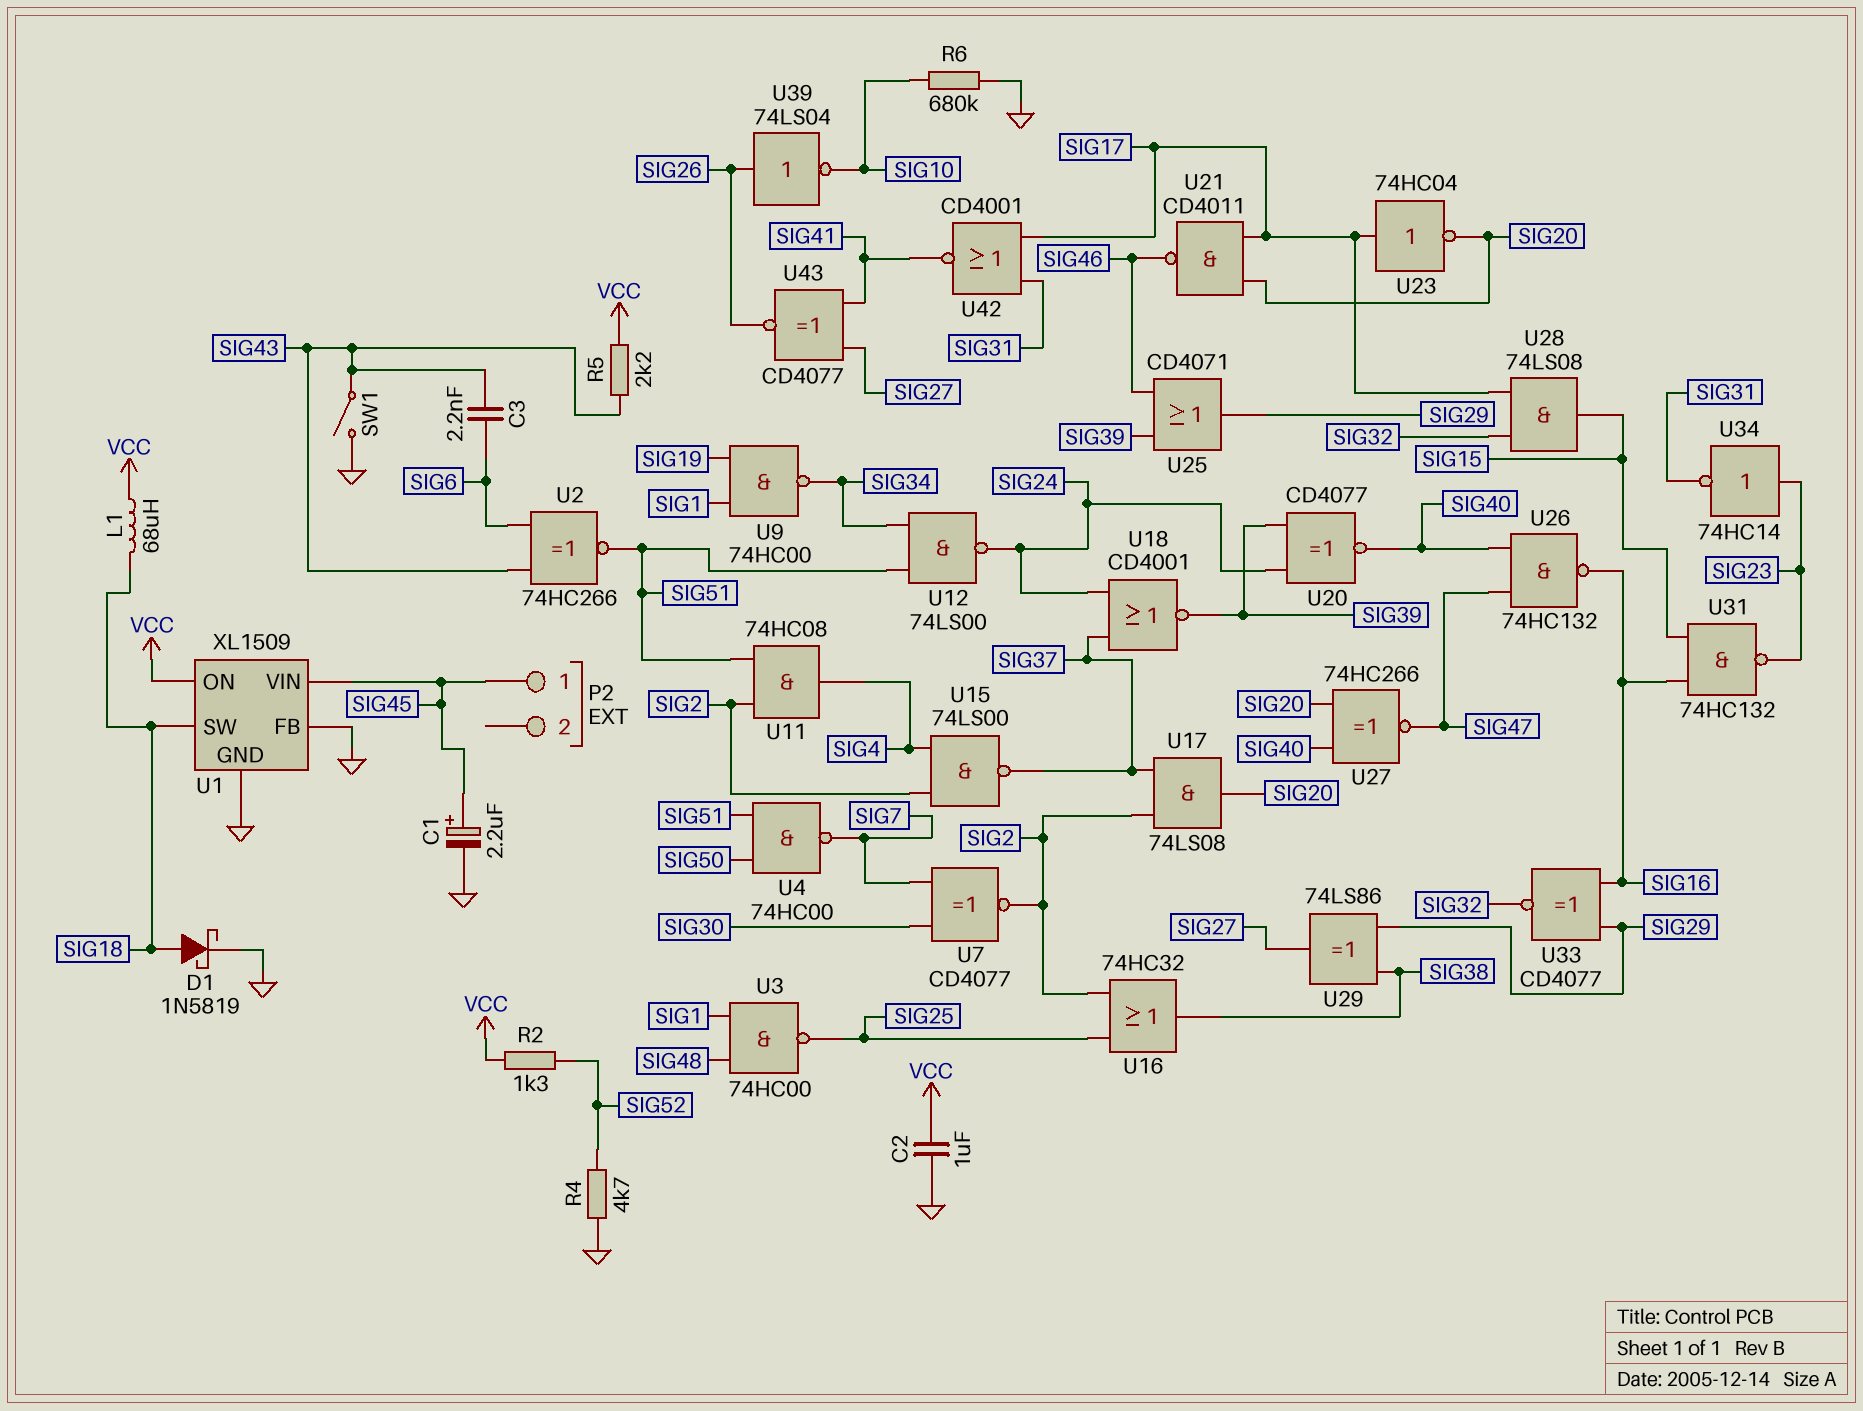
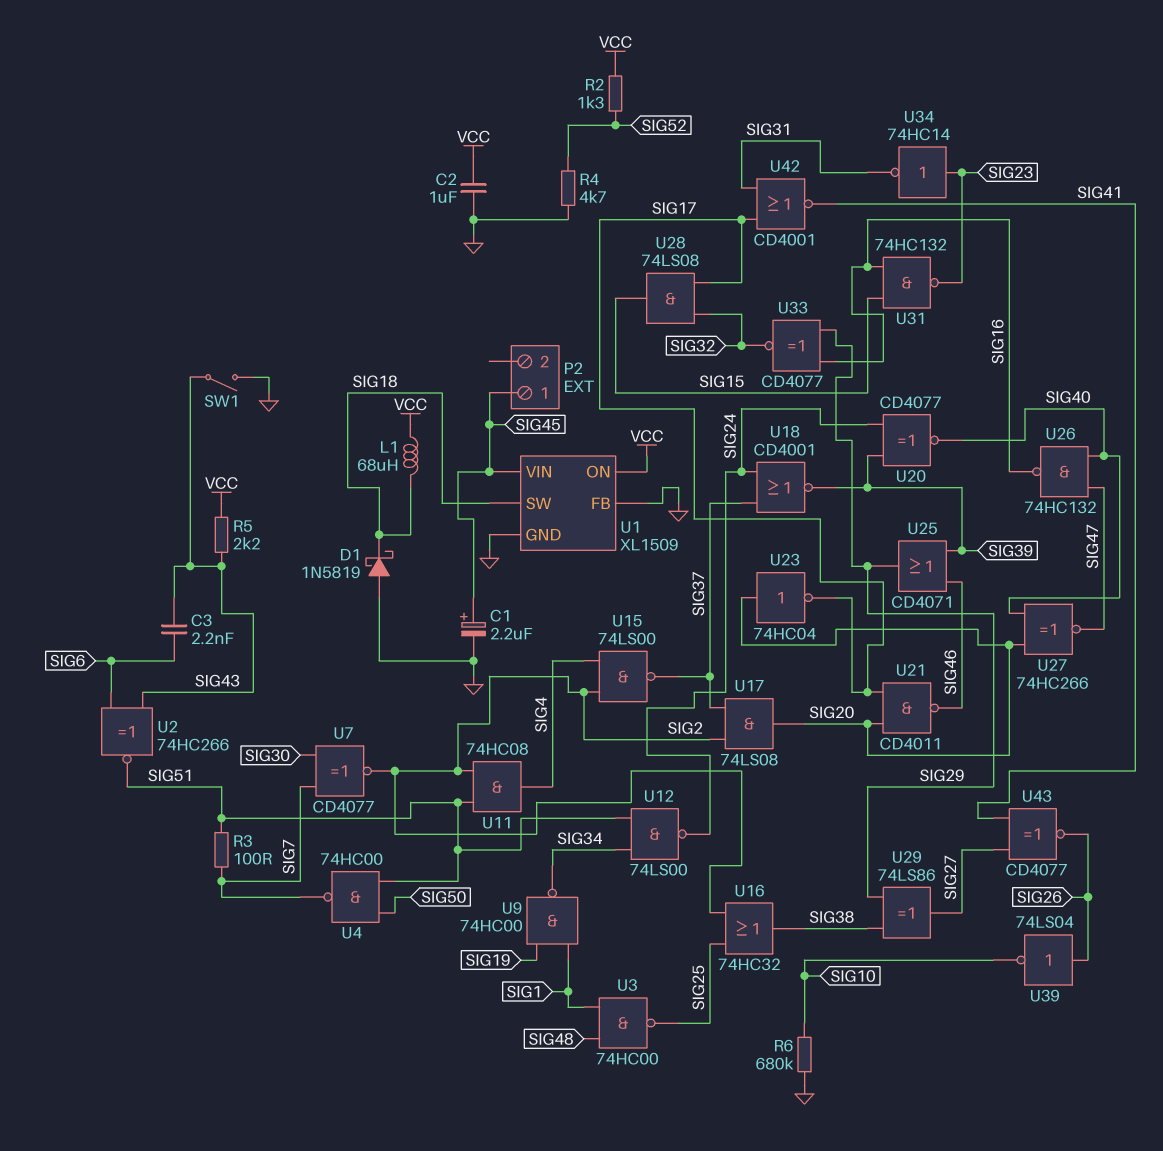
D1: schottky 1N5819 (A SIG18, K GND) -> schottky 1N5819 (A GND, K SIG18)
R3: none -> 100 (SIG7, SIG51)
U23: NOT 74HC04 (in SIG17, out SIG20) -> NOT 74HC04 (in SIG20, out SIG17)

